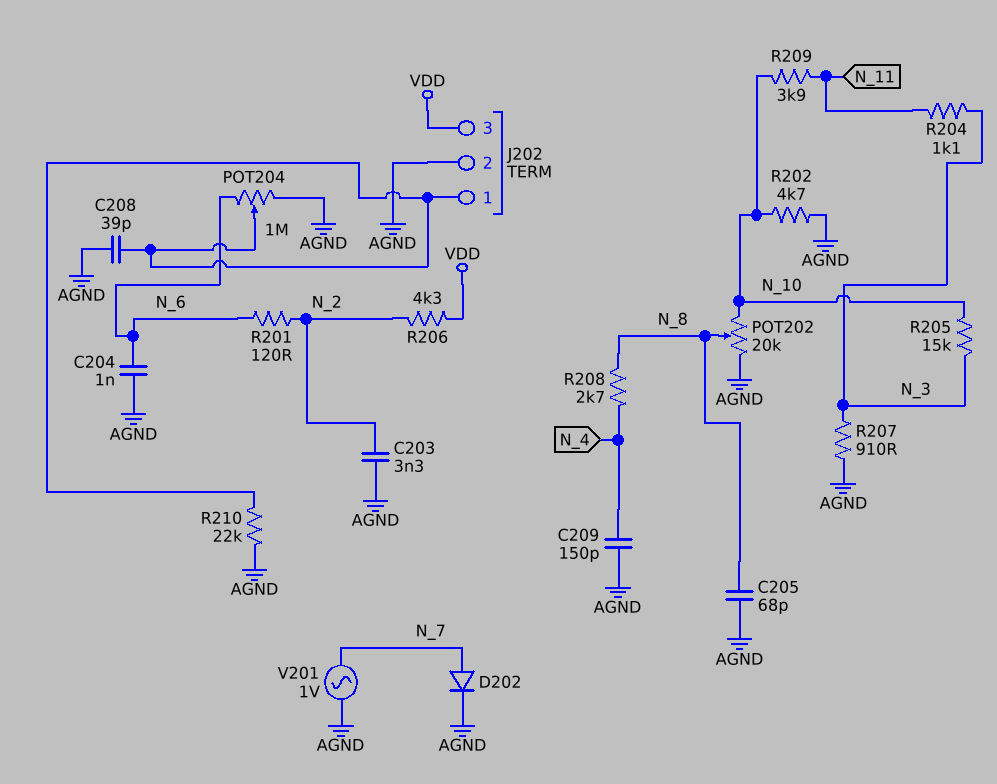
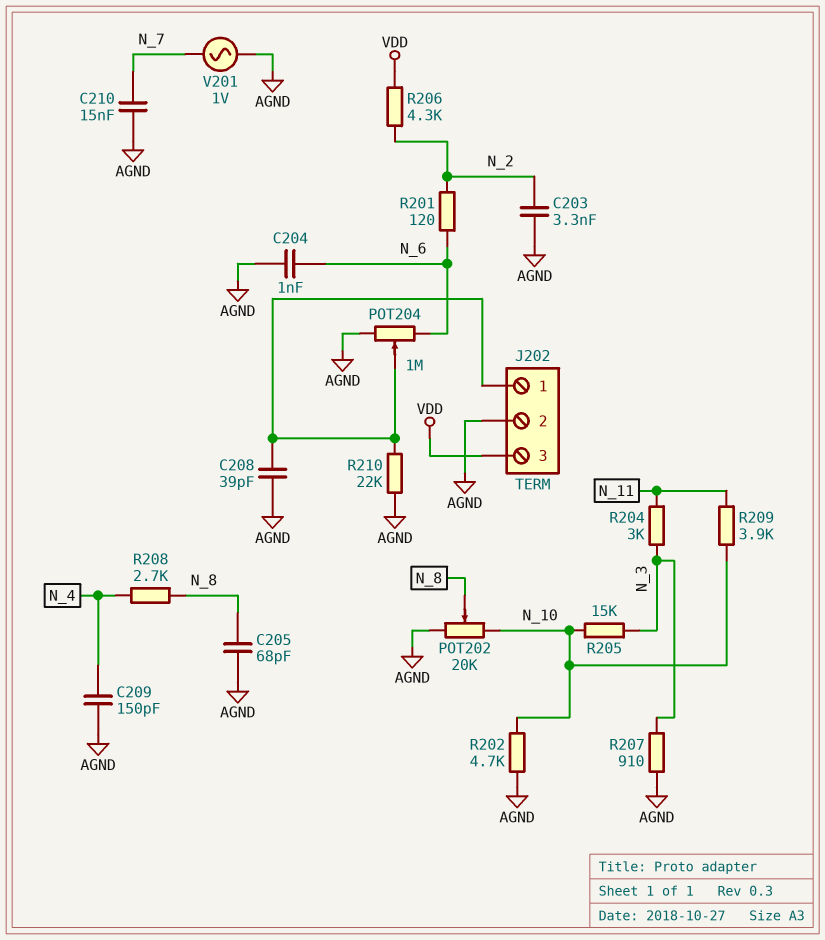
C210: none -> 15nF (AGND, N_7)
D202: diode (A N_7, K AGND) -> none
R204: 1.1k (N_3, N_11) -> 3k (N_3, N_11)

